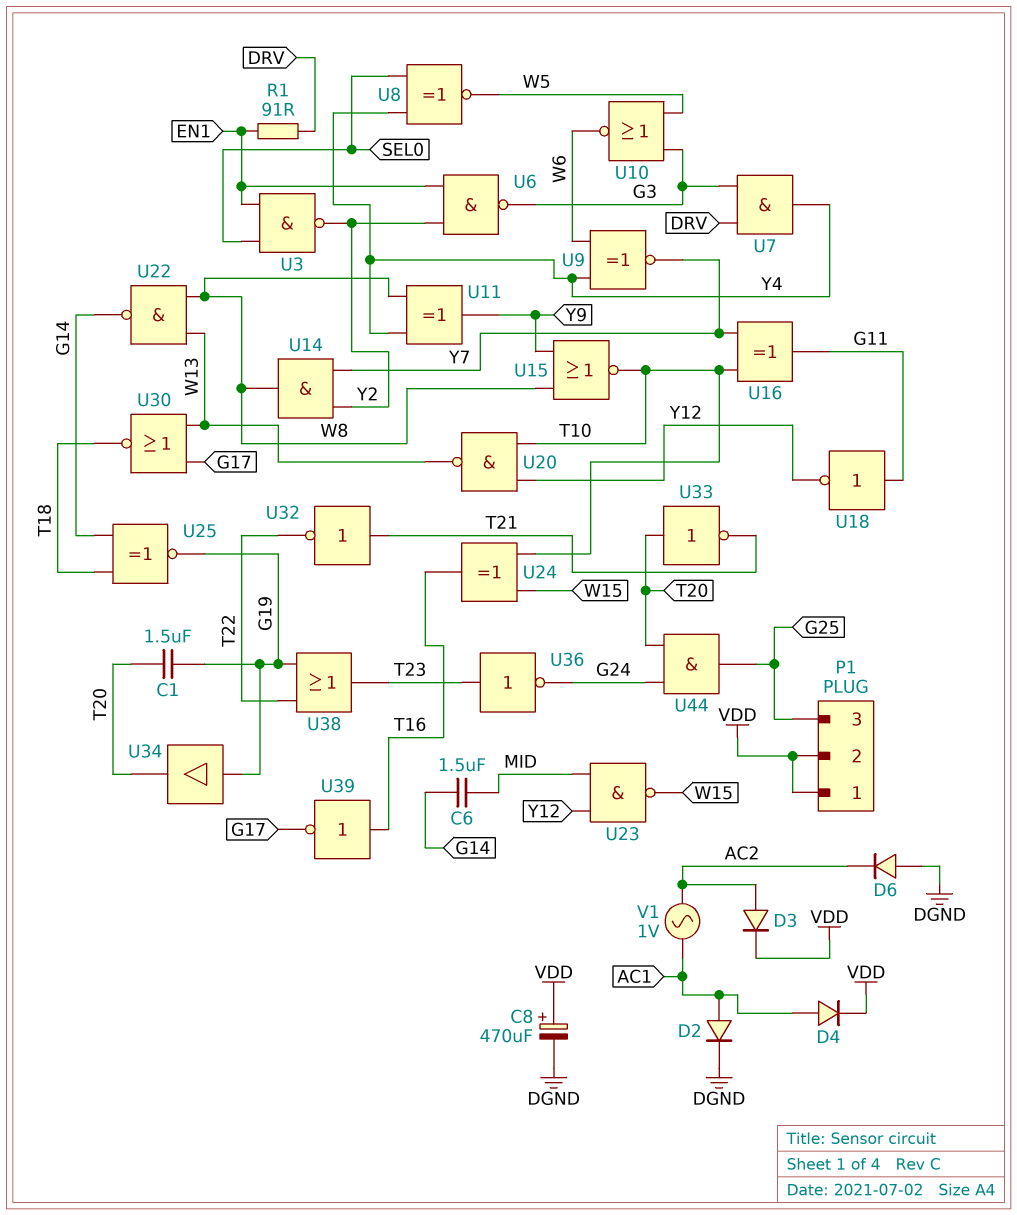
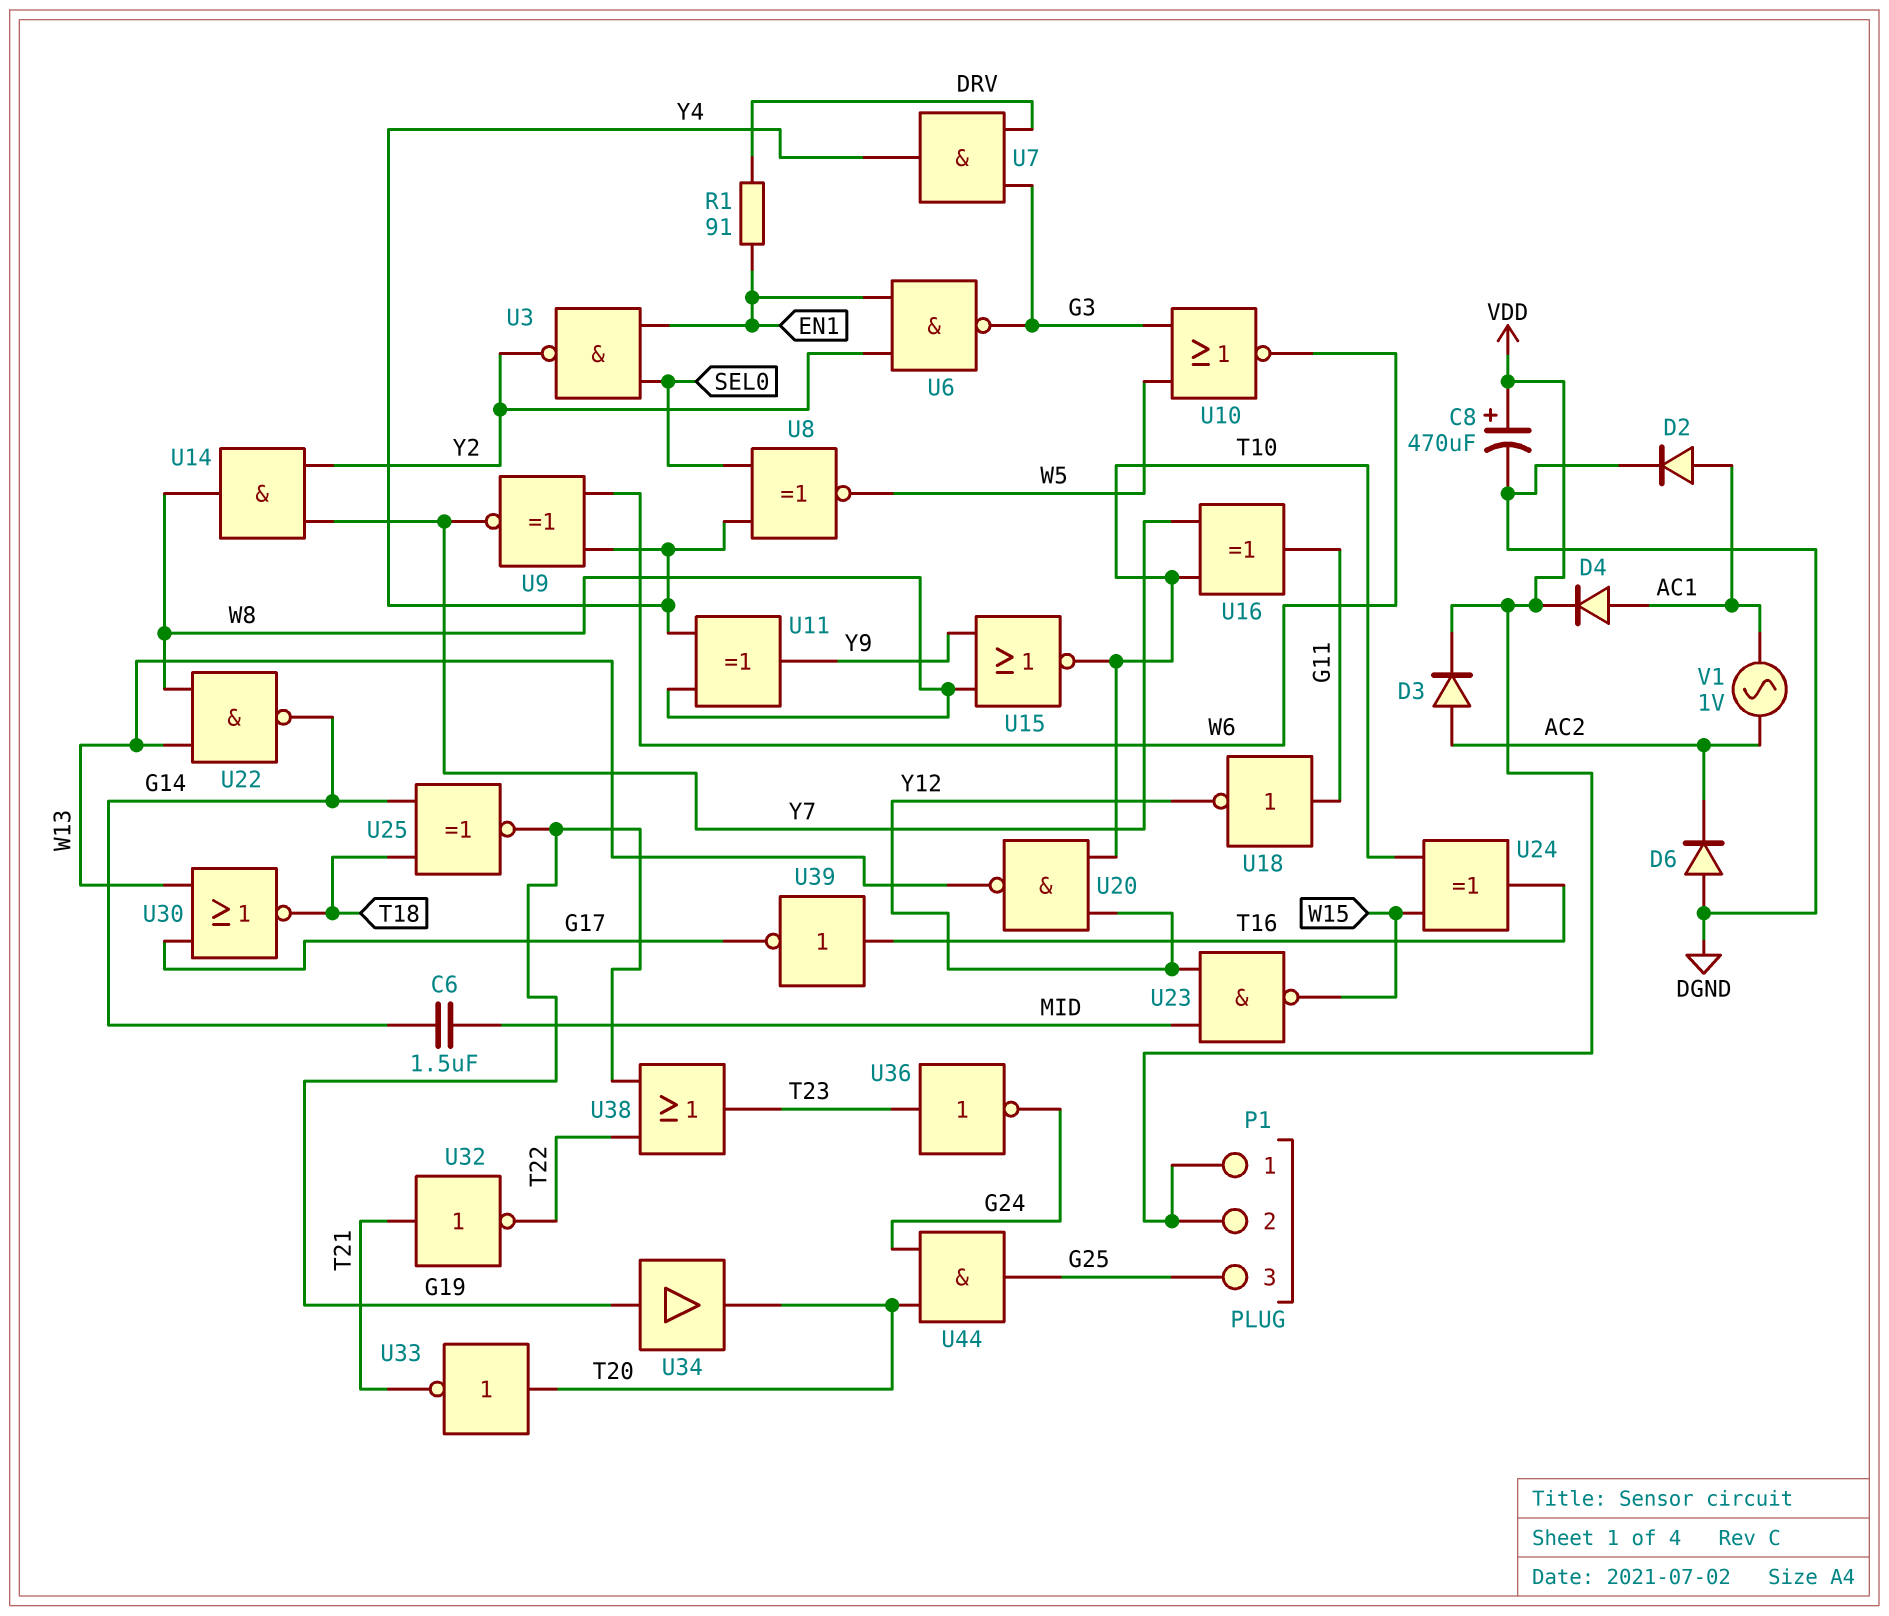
C1: 1.5uF (G19, T20) -> none

